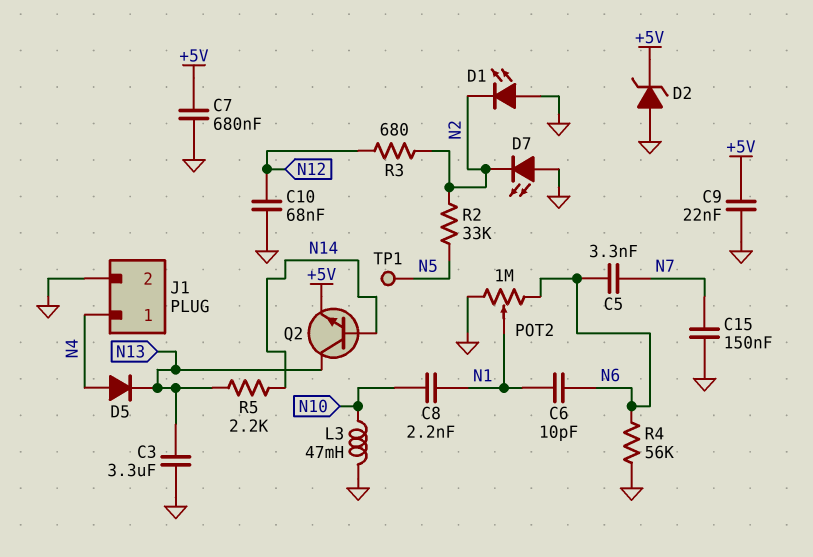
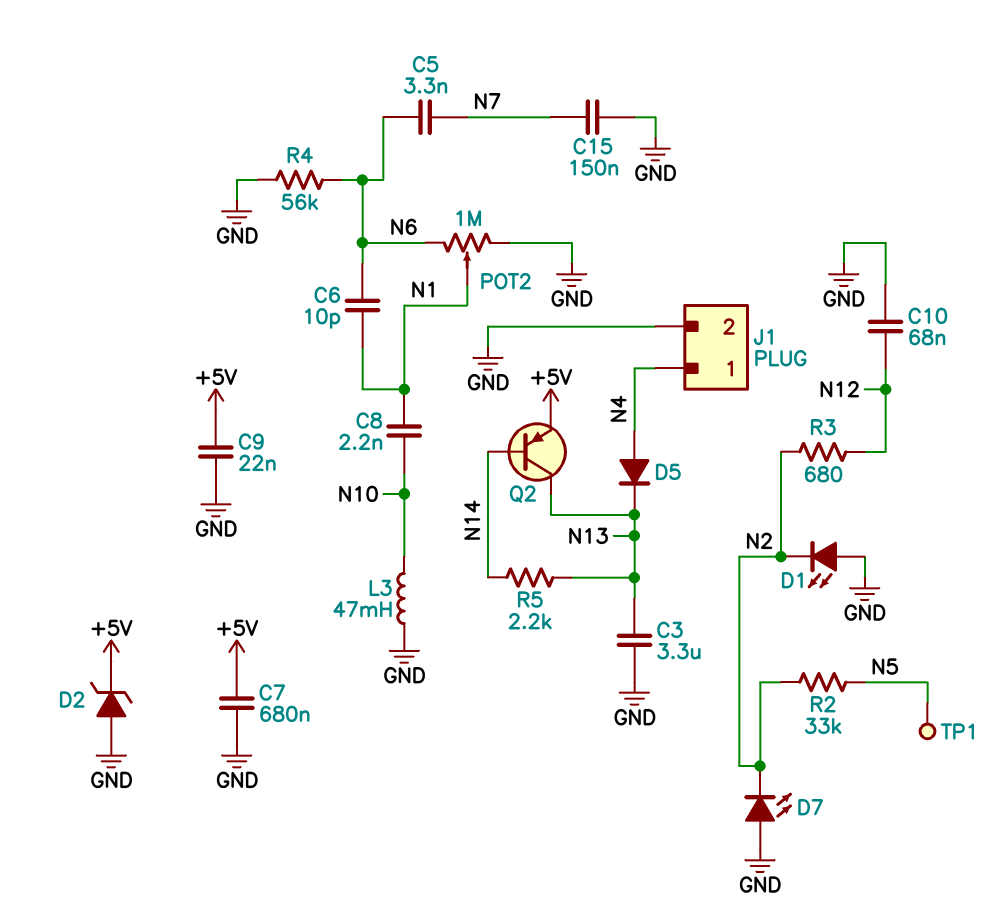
Q2: NPN (B N14, C N13, E +5V) -> PNP (B N14, C N13, E +5V)

